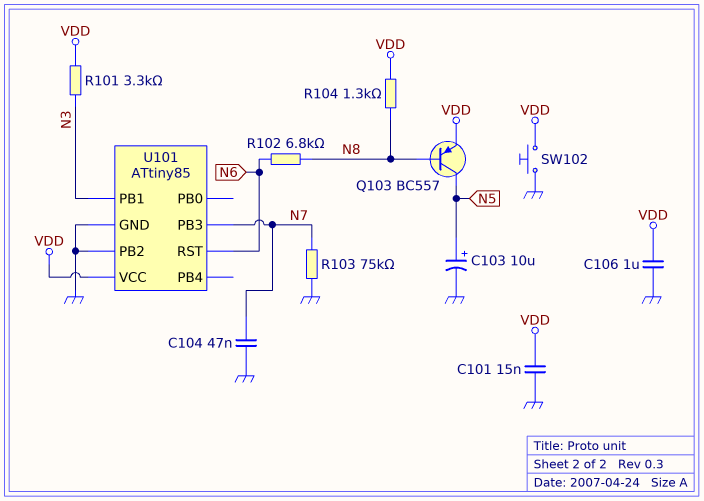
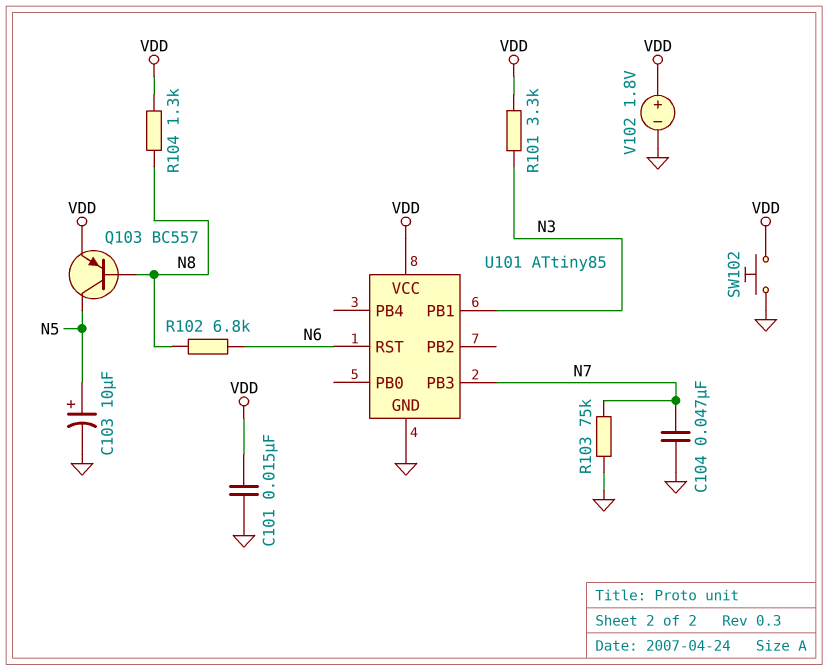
C106: 1uF (GND, VDD) -> none
U101 pin PB2: GND -> none
V102: none -> 1.8V (plus VDD, minus GND)

